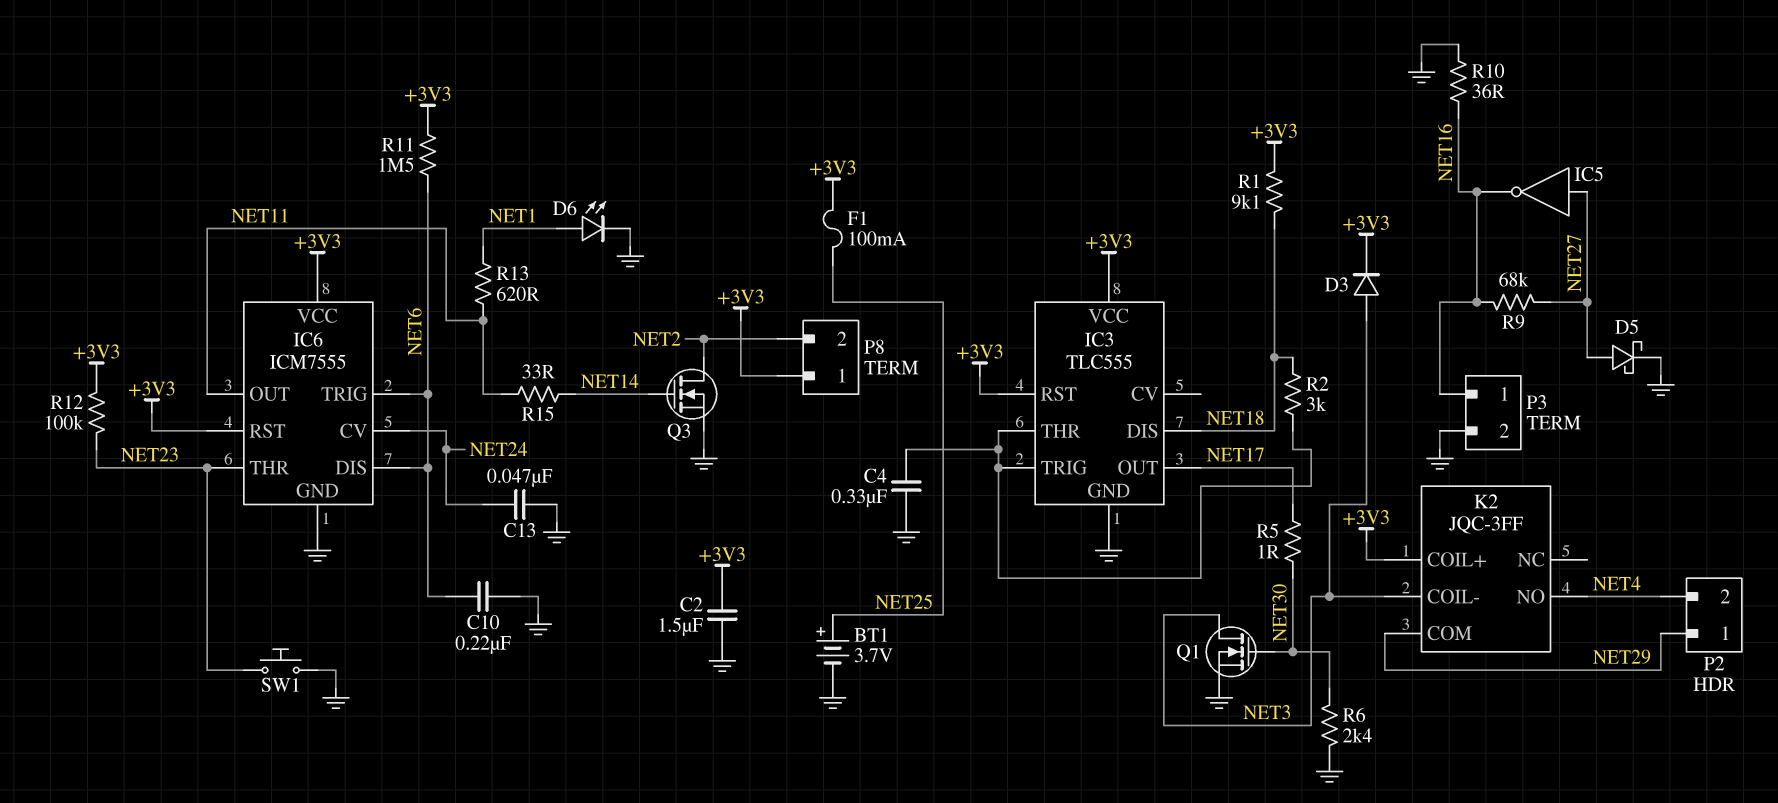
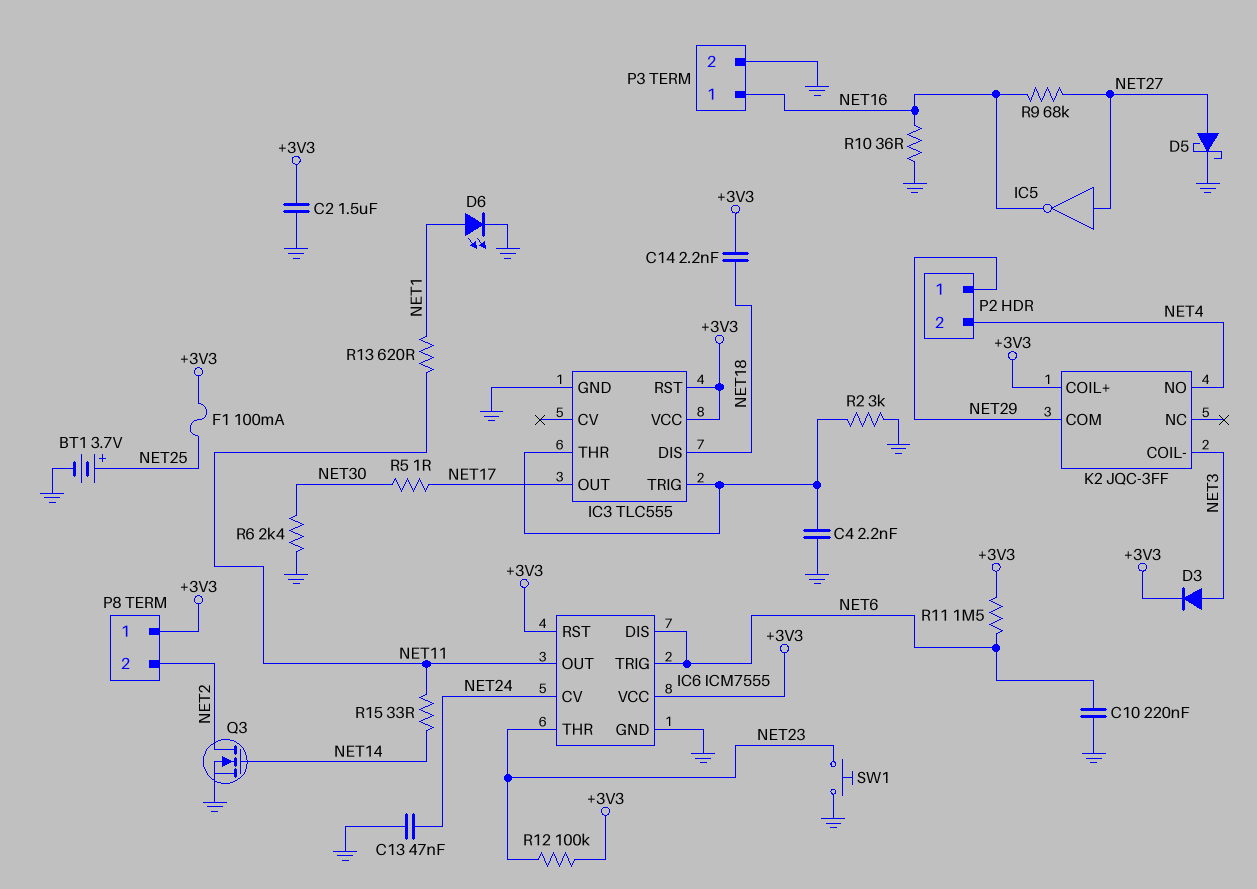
C4: 330nF (GND, IC3/THR) -> 2.2nF (GND, IC3/THR)
C14: none -> 2.2nF (+3V3, NET18)
Q1: NMOS (G NET30, D NET3, S GND) -> none
R1: 9.1k (+3V3, NET18) -> none
R2: 3k (IC3/THR, NET18) -> 3k (GND, IC3/THR)

